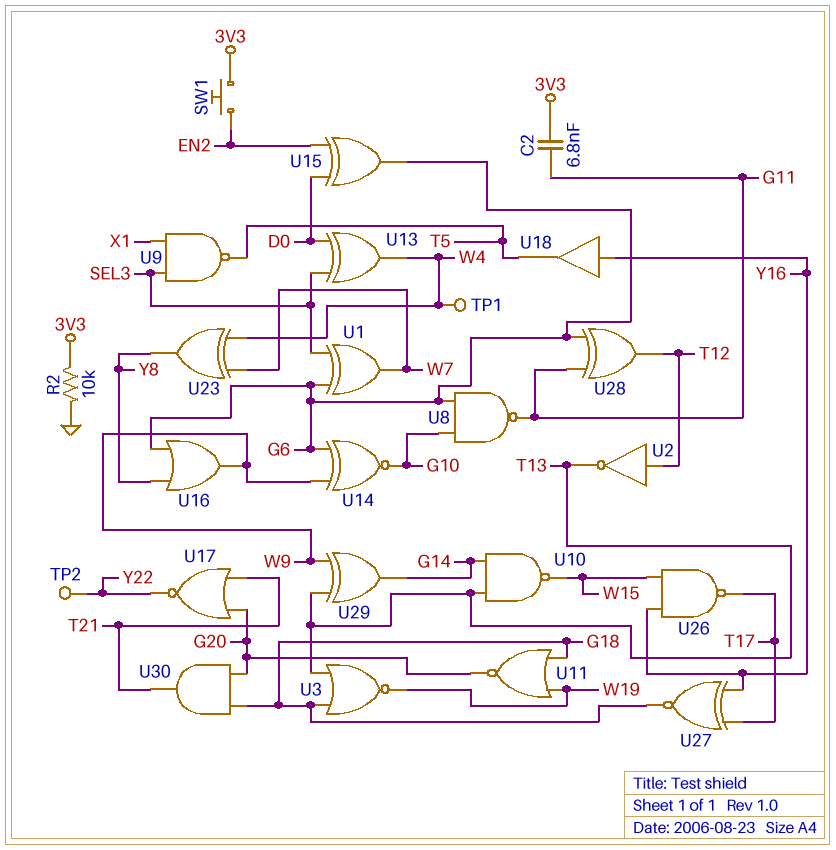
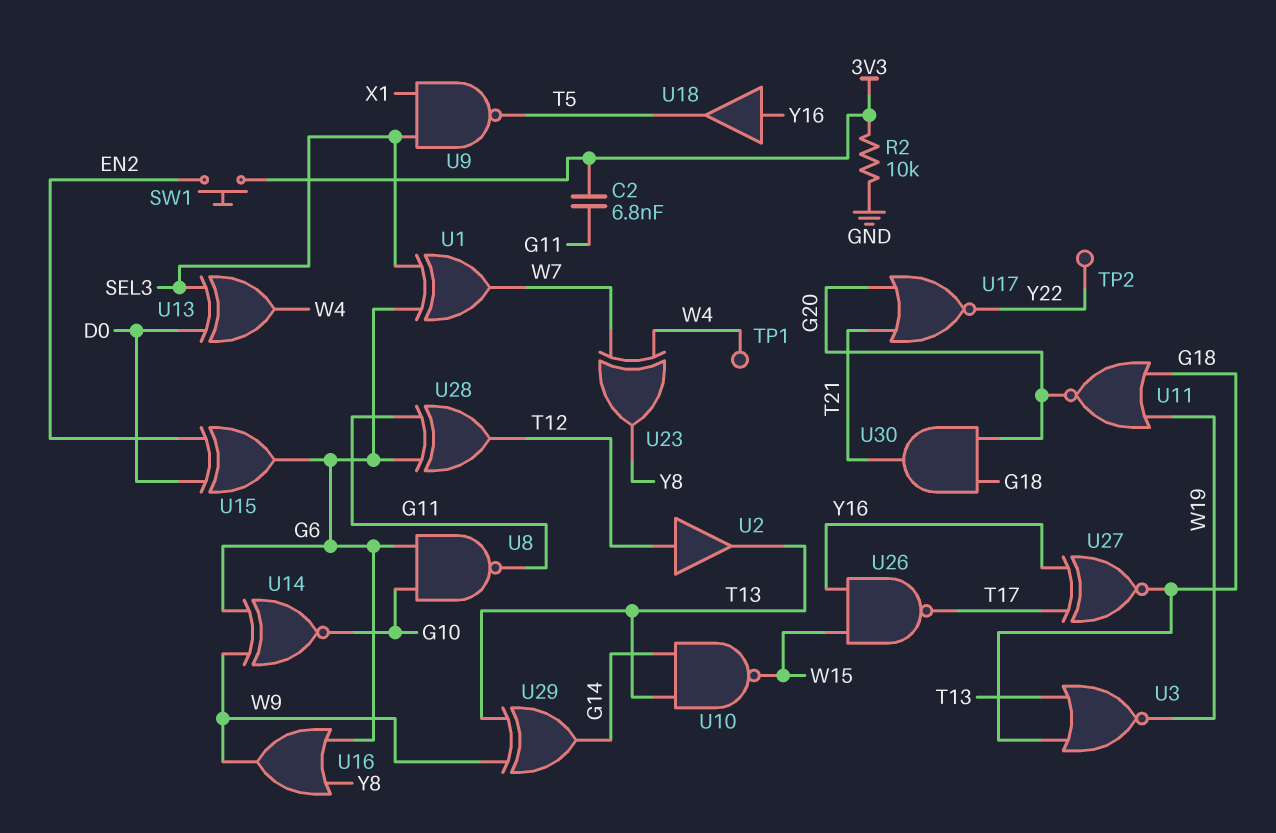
U2: NOT (in T12, out T13) -> buffer (in T12, out T13)

